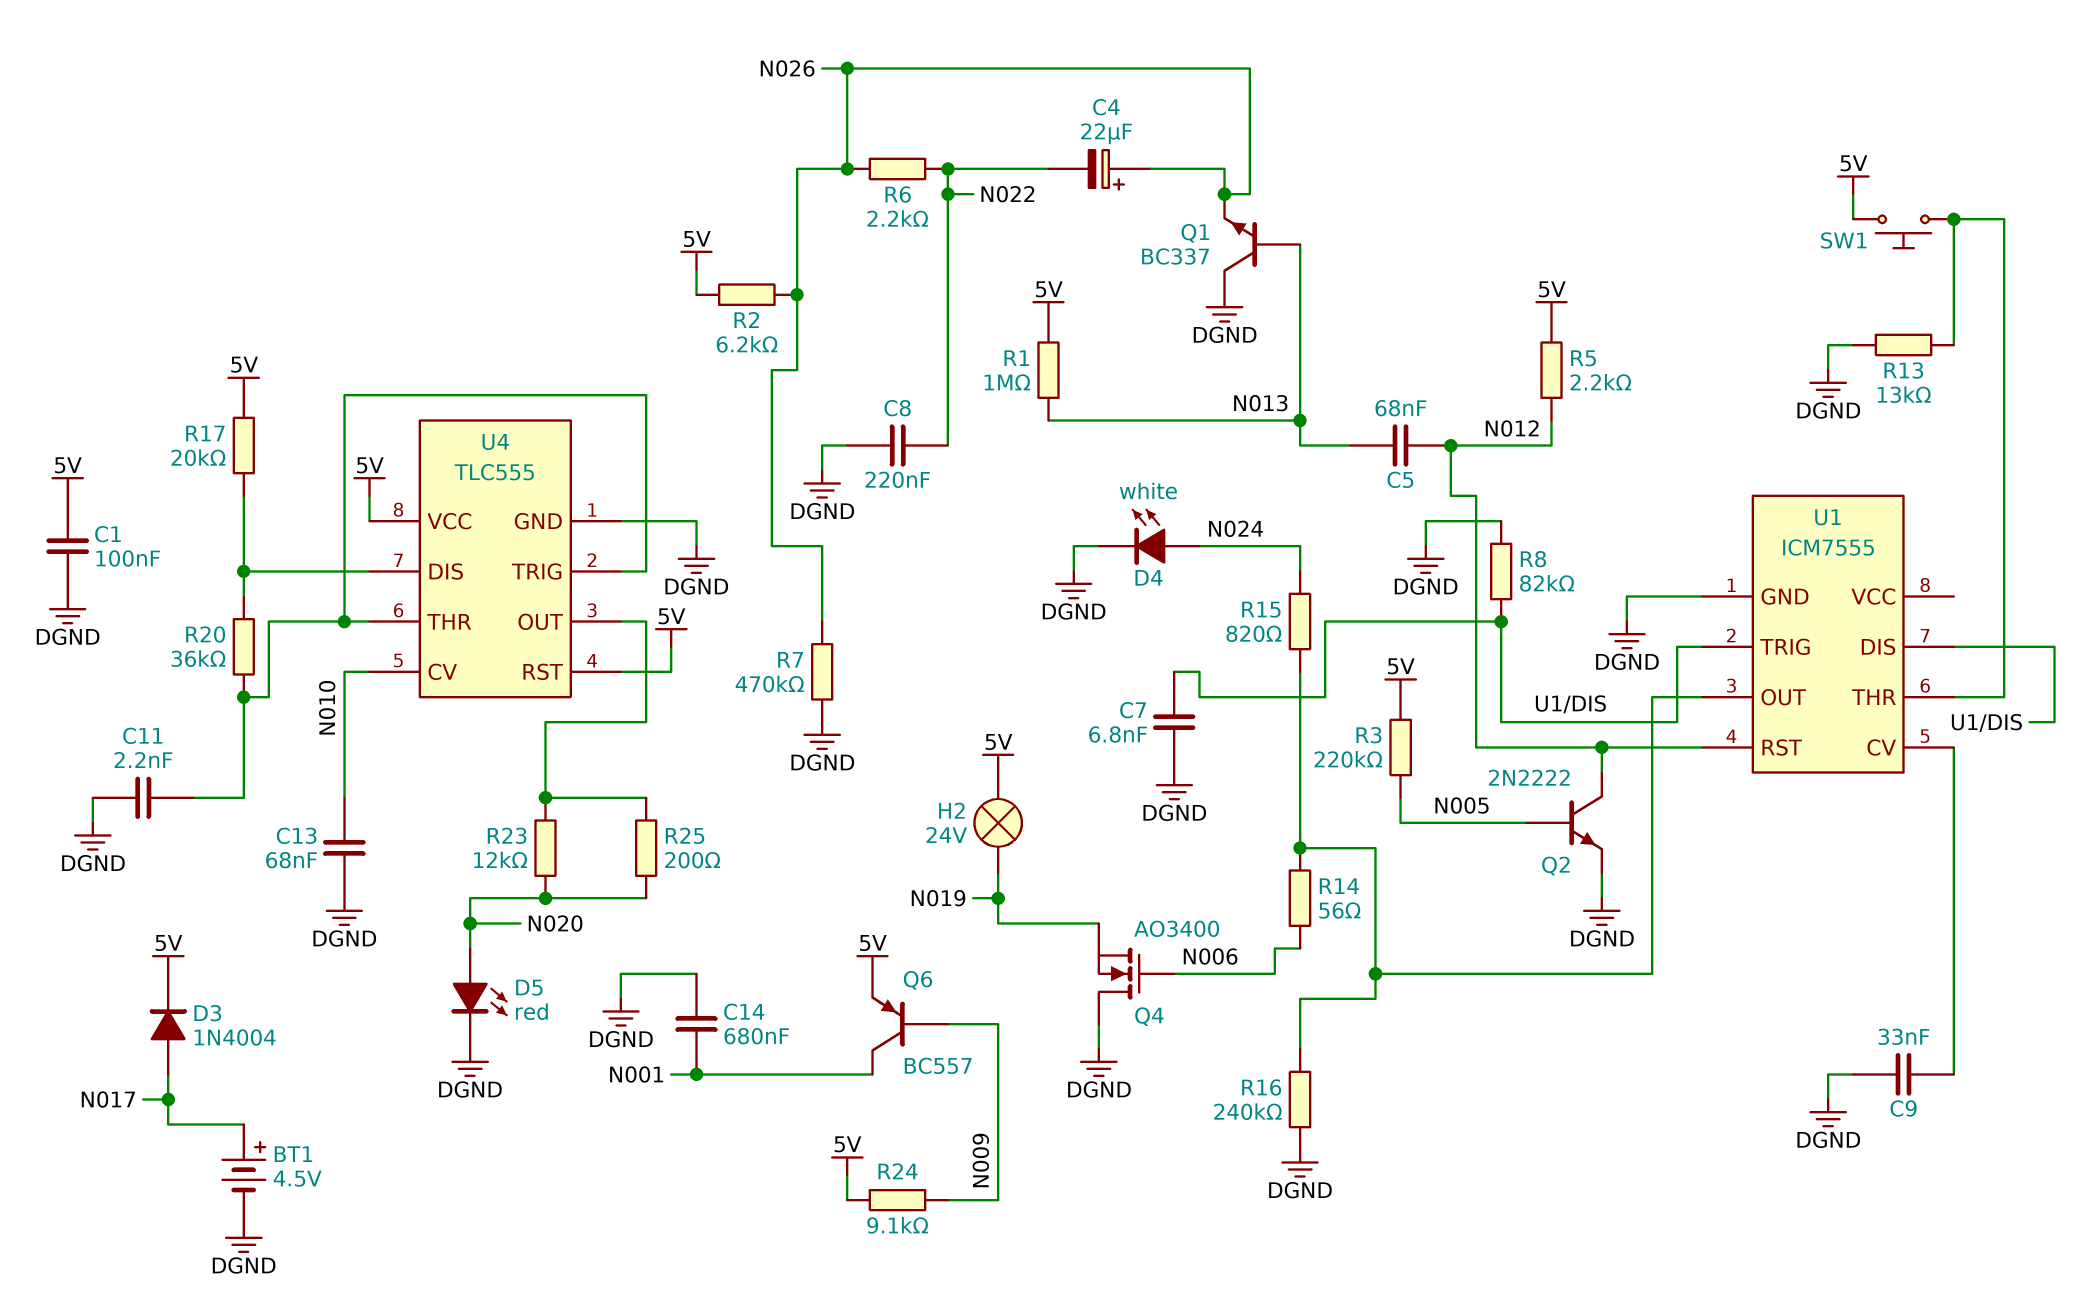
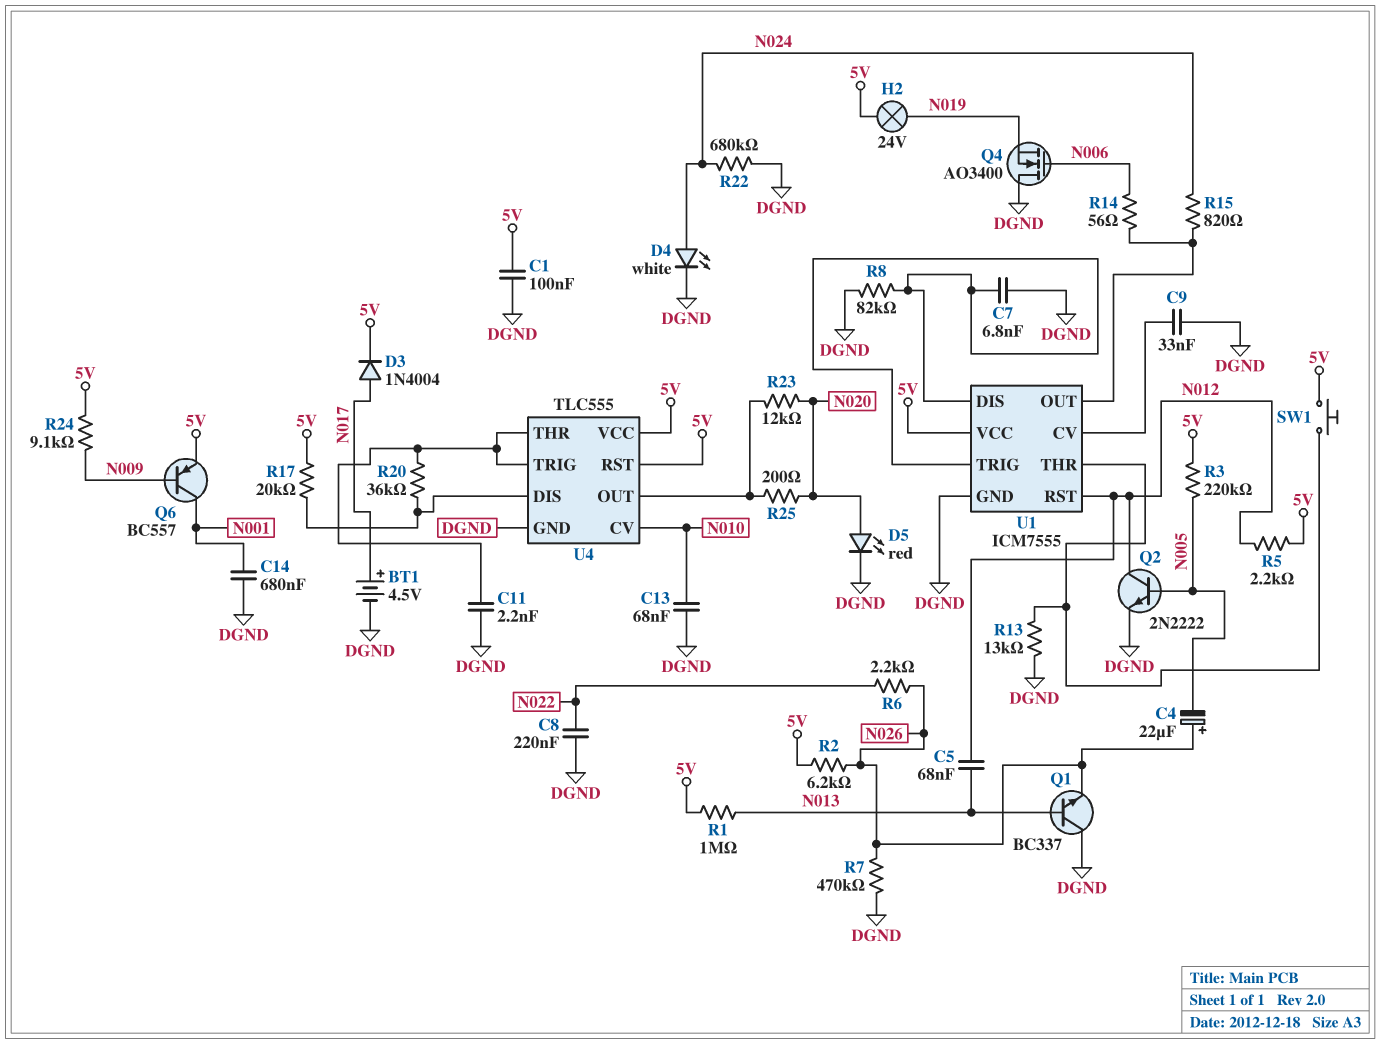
C4: 22uF (plus N026, minus N022) -> 22uF (plus N026, minus N005)
R16: 240k (DGND, U1/OUT) -> none
R22: none -> 680k (DGND, N024)
U1 pin VCC: none -> 5V

